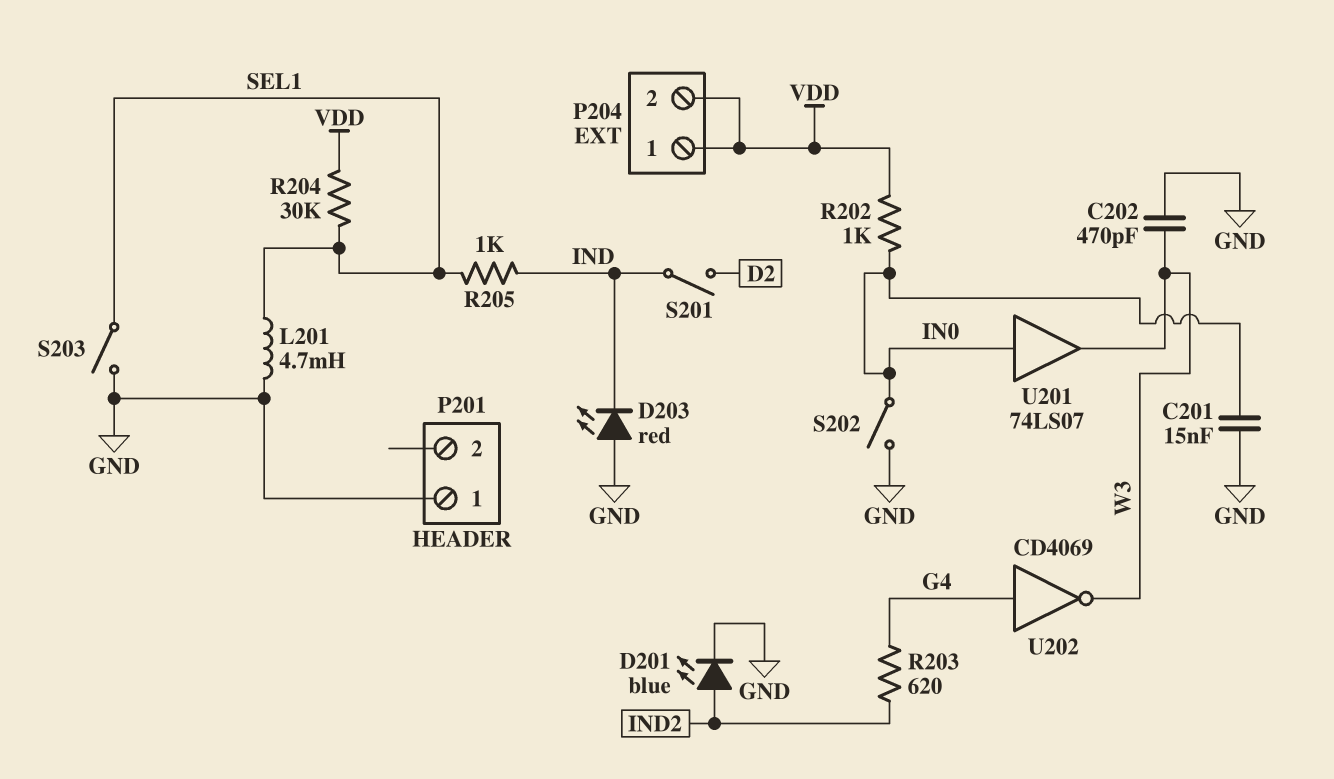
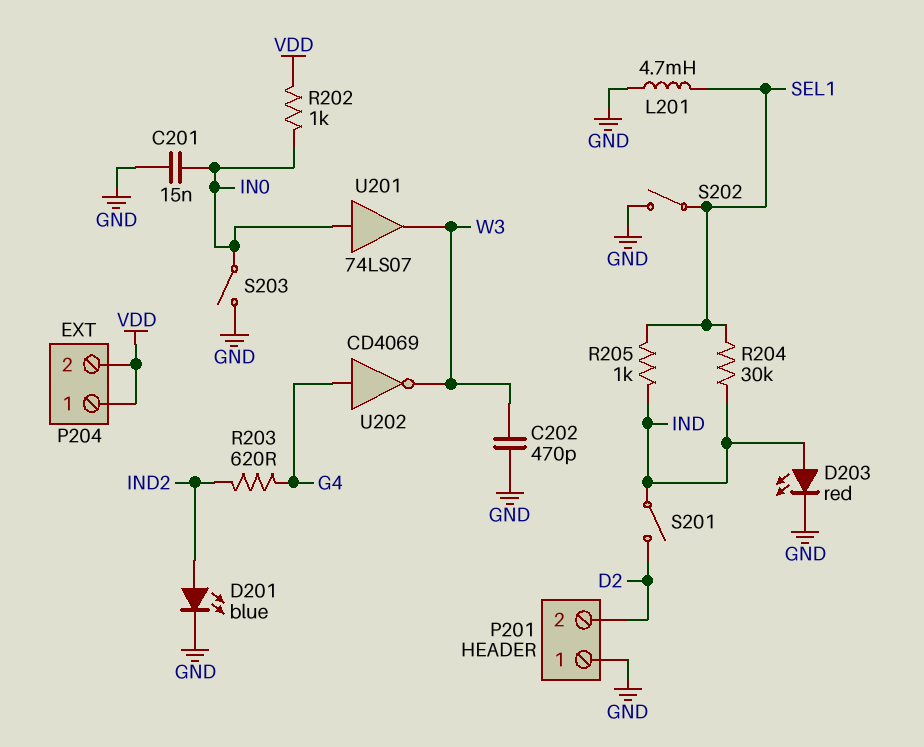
D203: LED red (A GND, K IND) -> LED red (A IND, K GND)
P201 pin 2: none -> D2
R204: 30k (SEL1, VDD) -> 30k (IND, SEL1)
S202: switch (GND, IN0) -> switch (GND, SEL1)
S203: switch (GND, SEL1) -> switch (GND, IN0)

